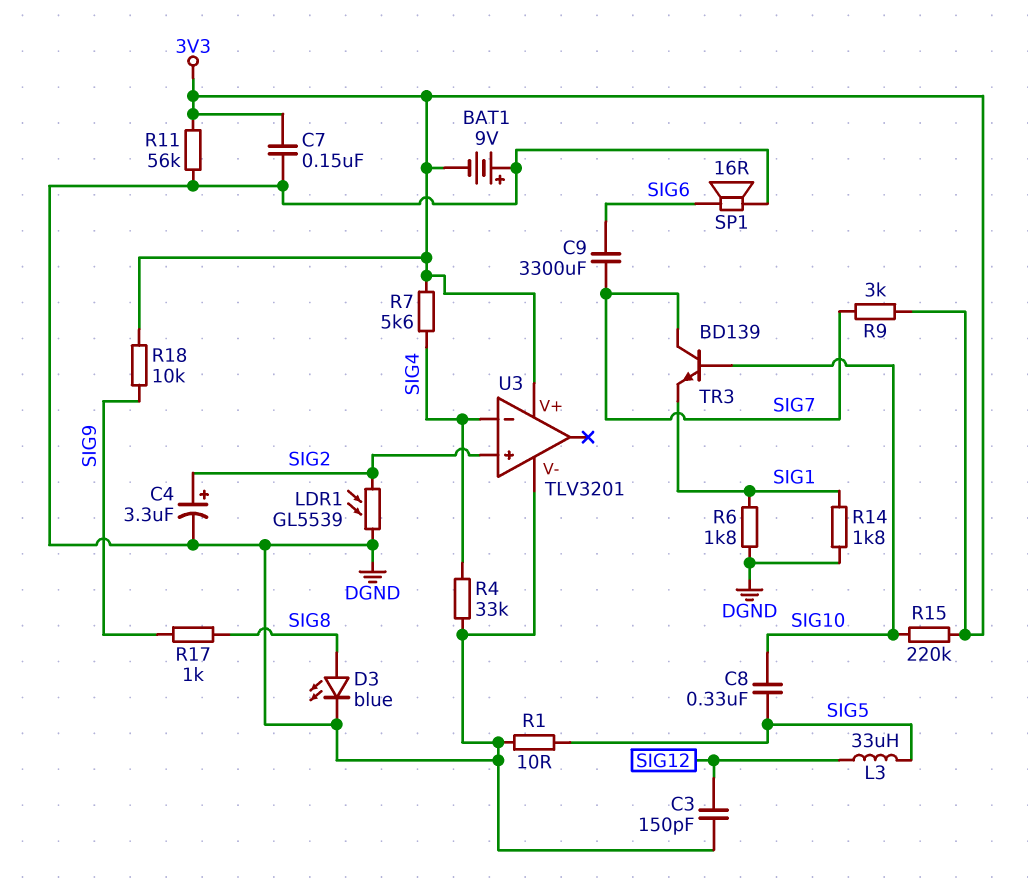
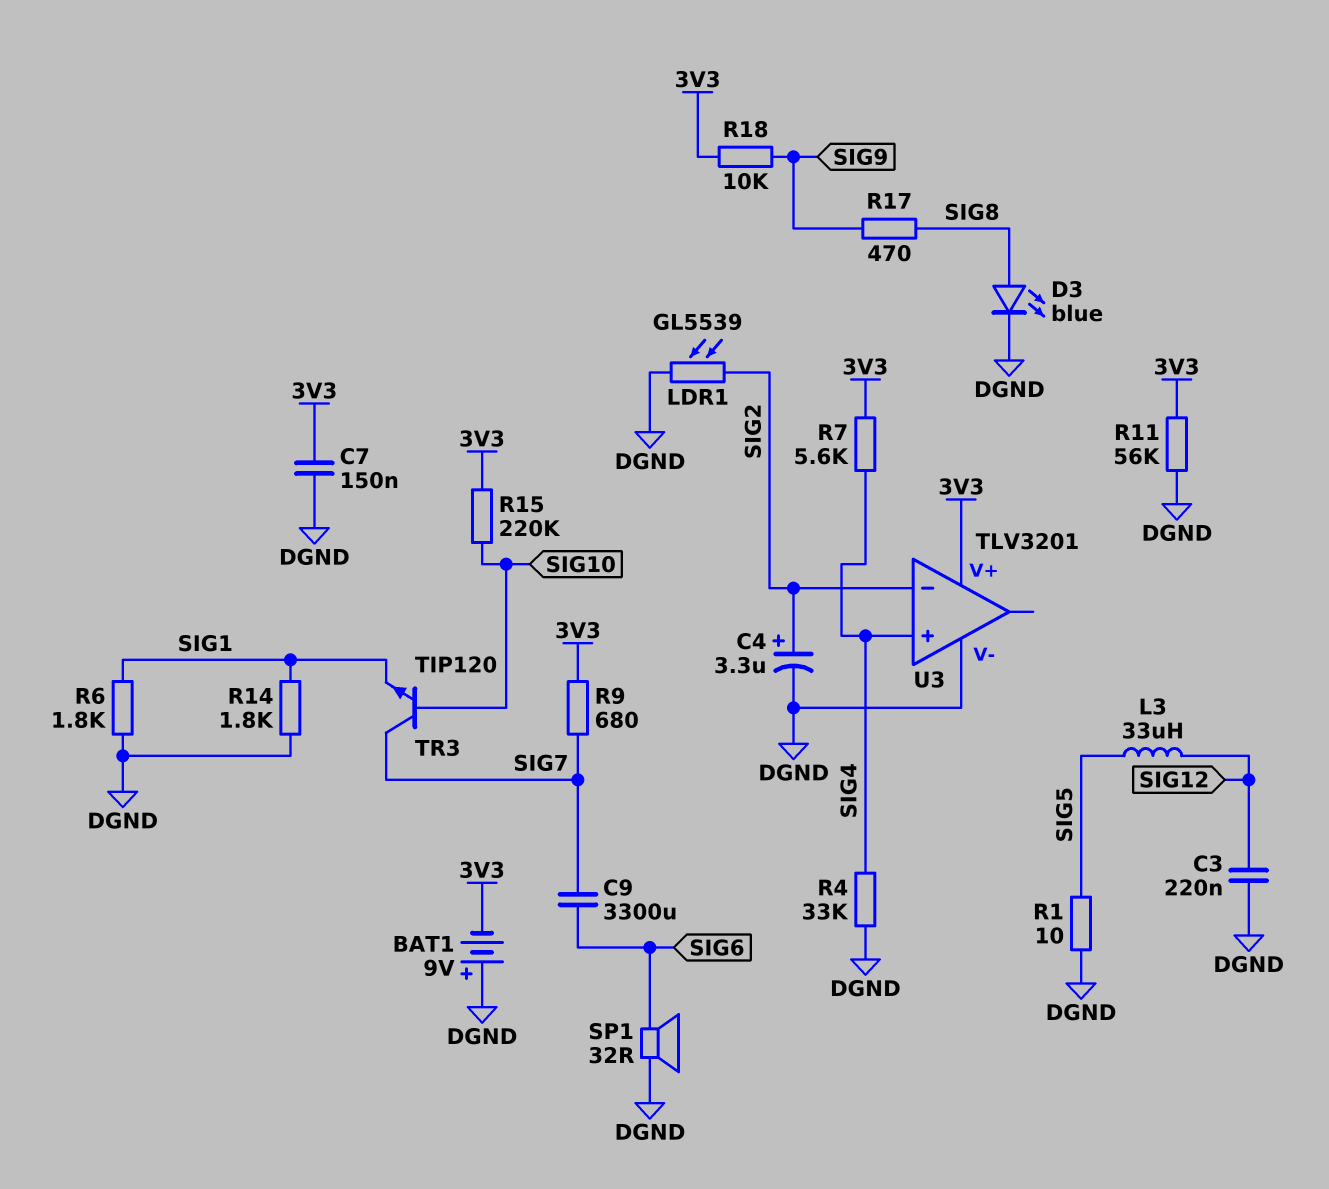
C3: 150pF (DGND, SIG12) -> 220nF (DGND, SIG12)
C8: 330nF (SIG5, SIG10) -> none
R9: 3k (3V3, SIG7) -> 680 (3V3, SIG7)
R17: 1k (SIG8, SIG9) -> 470 (SIG8, SIG9)
SP1: speaker 16R (DGND, SIG6) -> speaker 32R (DGND, SIG6)
TR3: NPN BD139 (B SIG10, C SIG7, E SIG1) -> NPN TIP120 (B SIG10, C SIG7, E SIG1)
U3 pin in+: SIG2 -> SIG4
U3 pin in-: SIG4 -> SIG2

